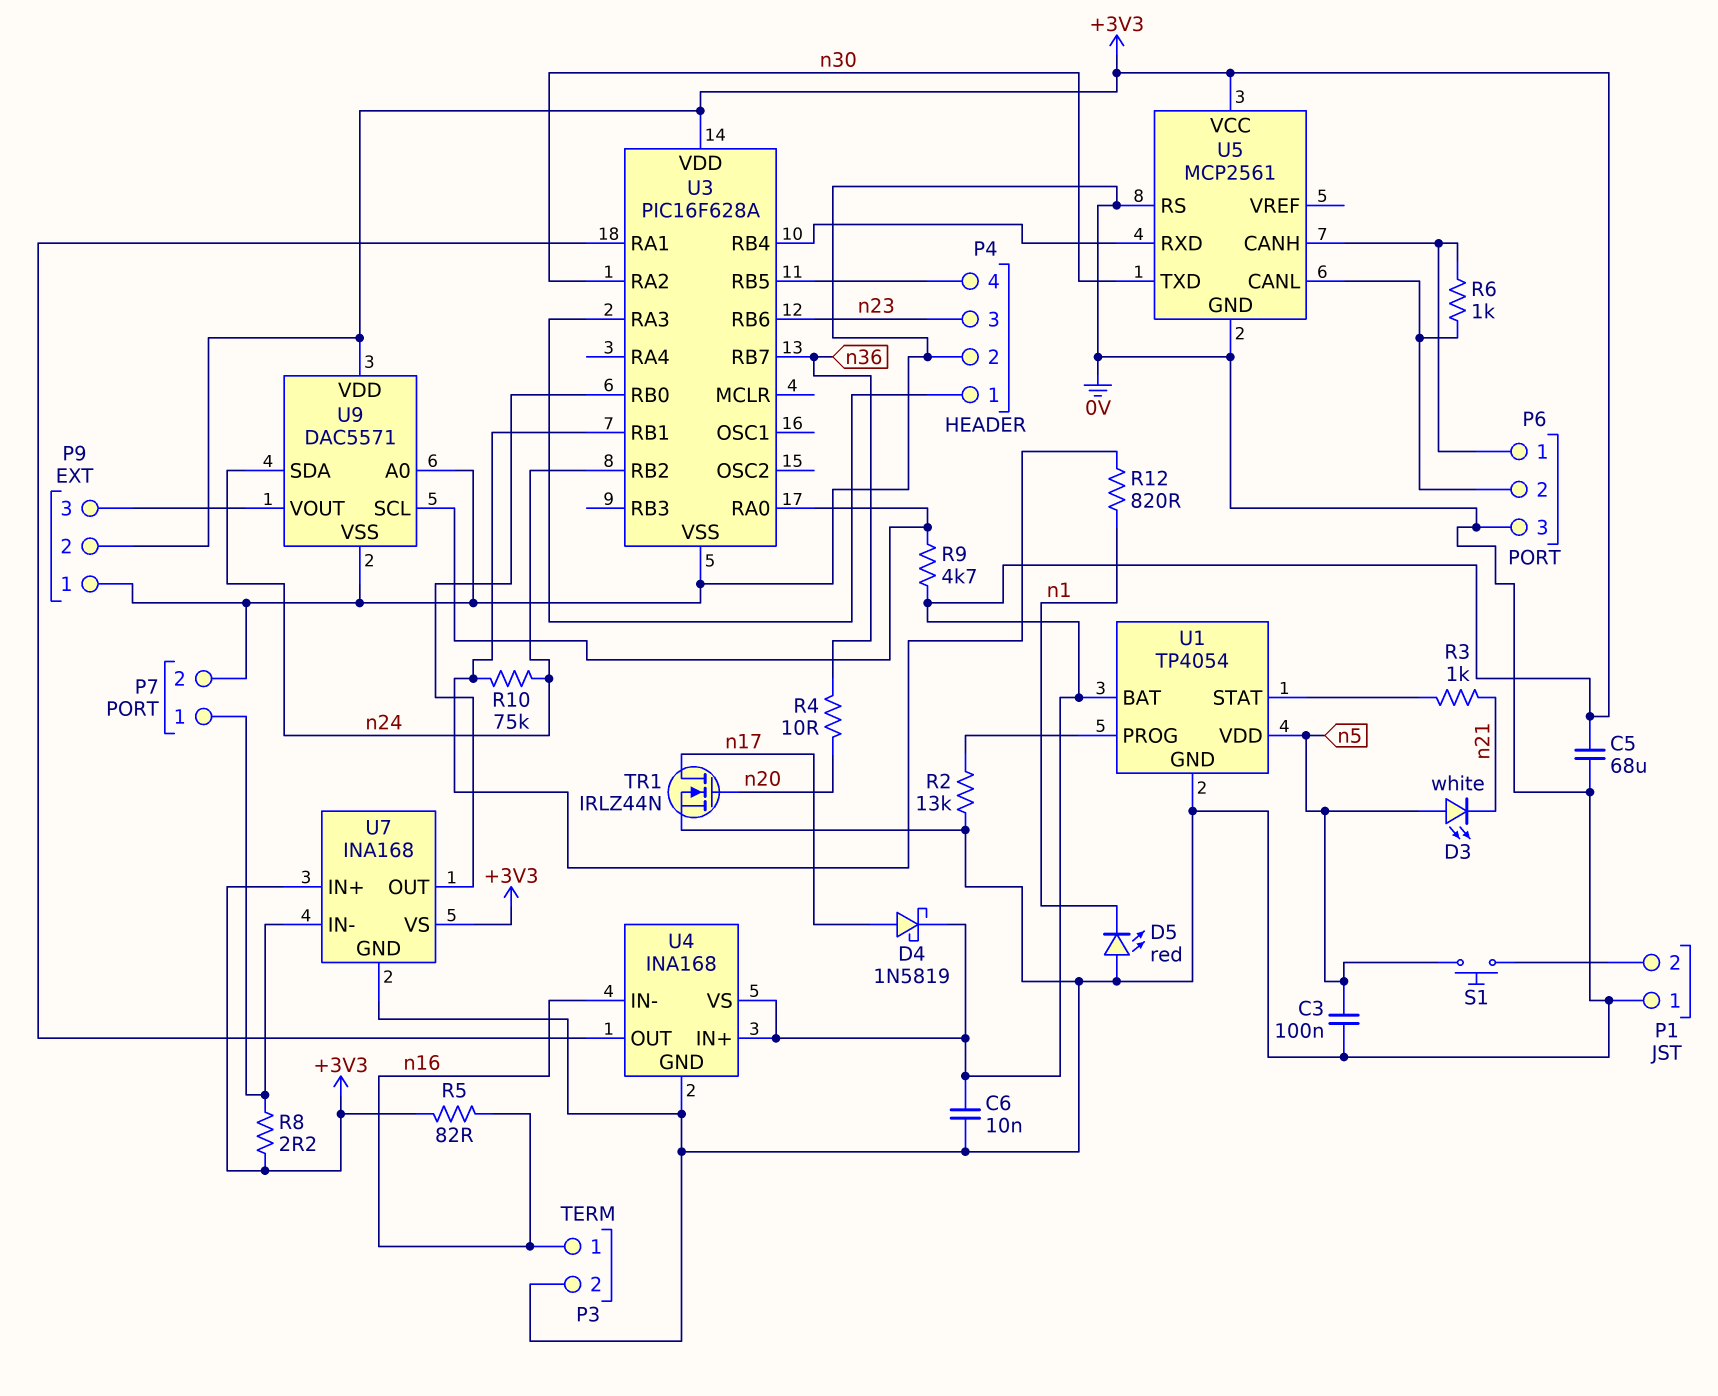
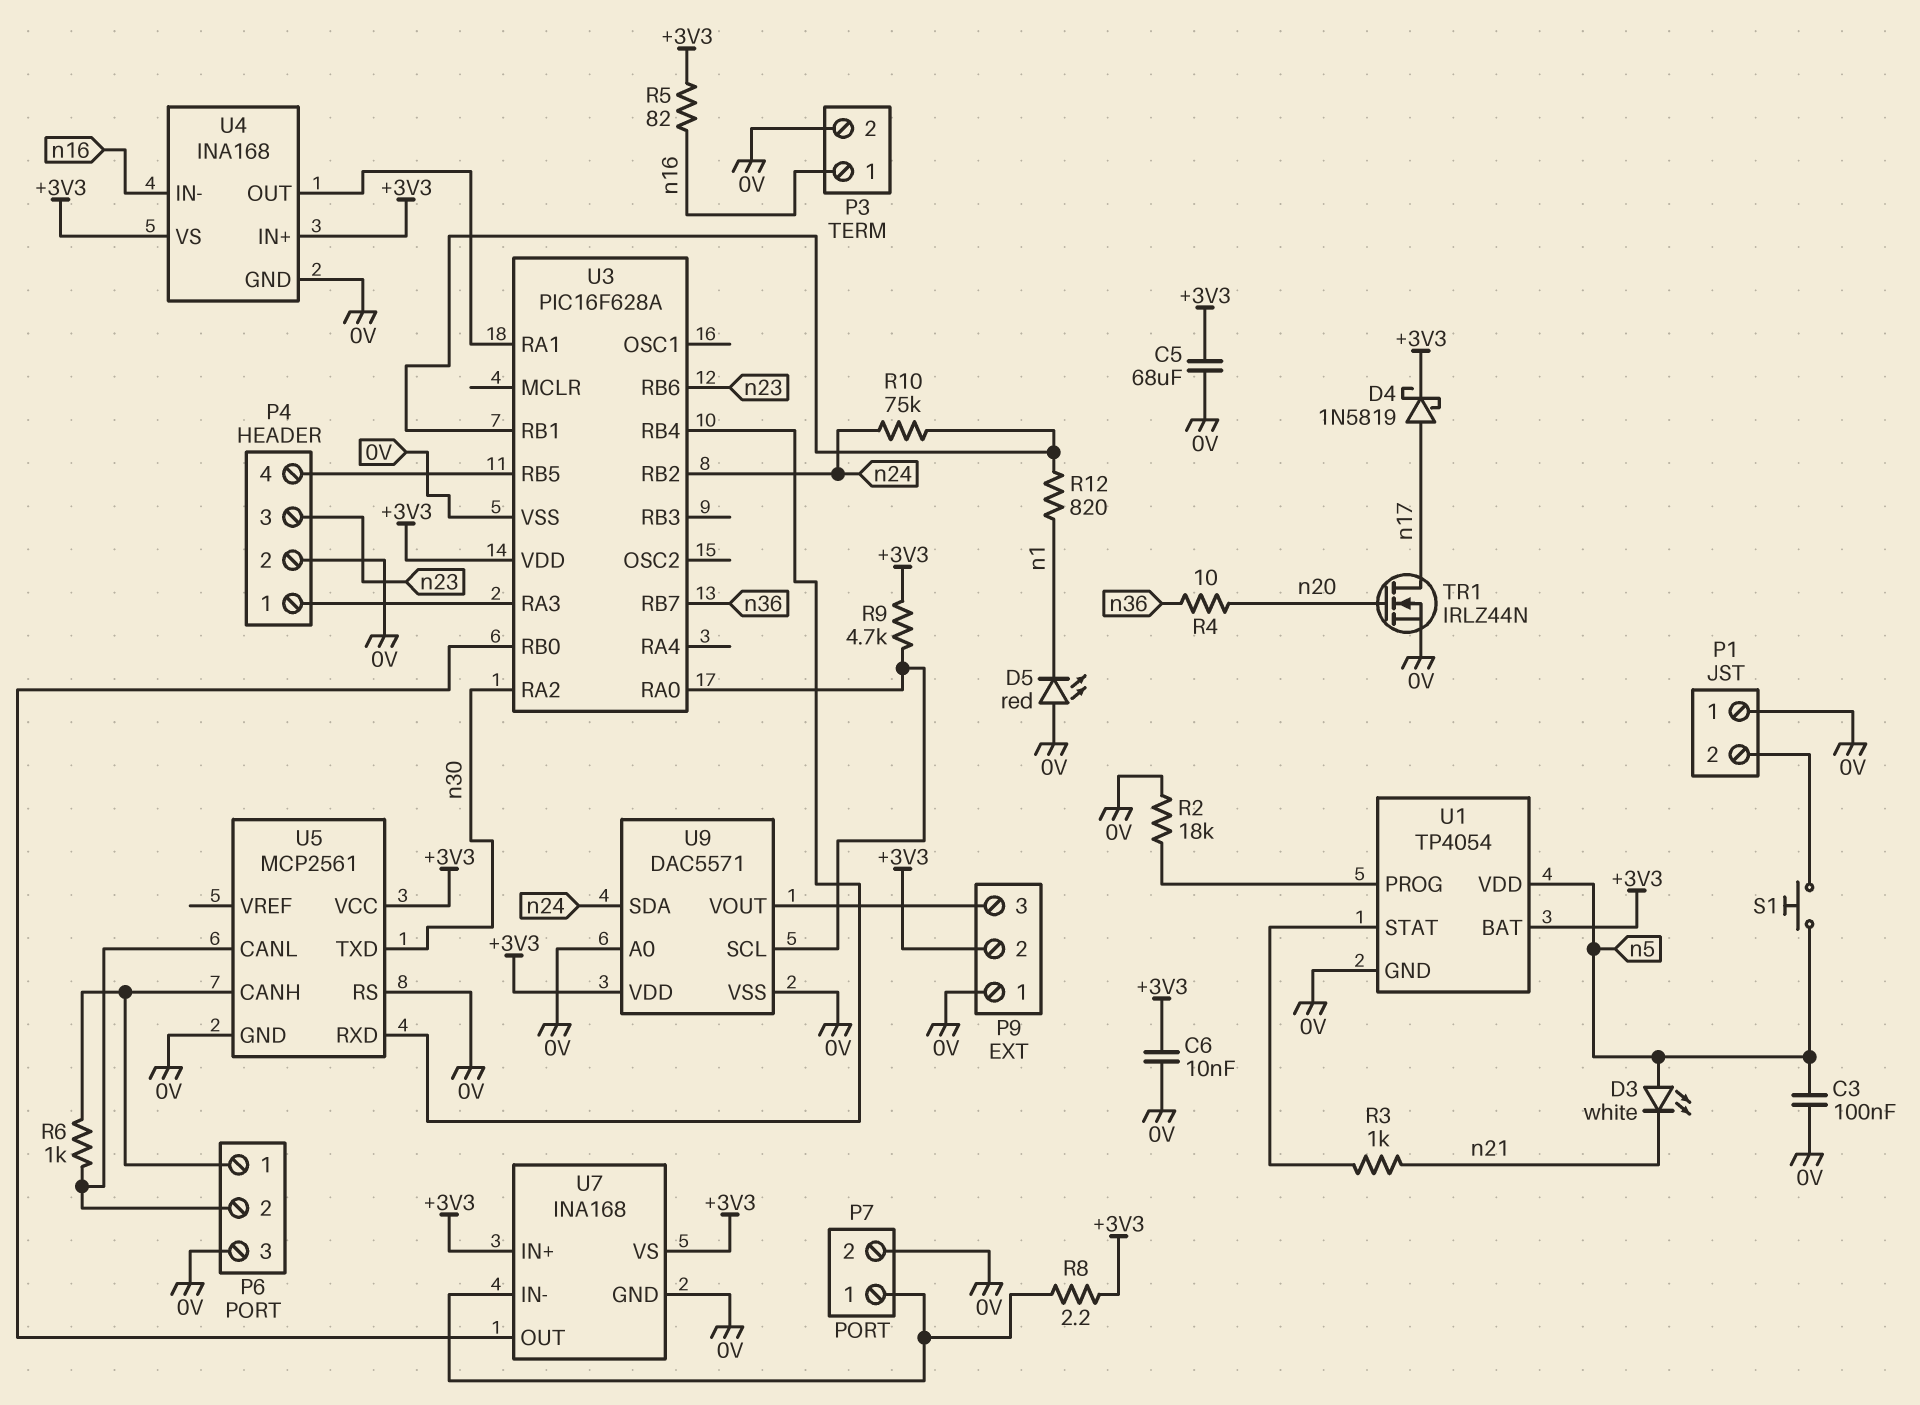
R2: 13k (0V, U1/PROG) -> 18k (0V, U1/PROG)

